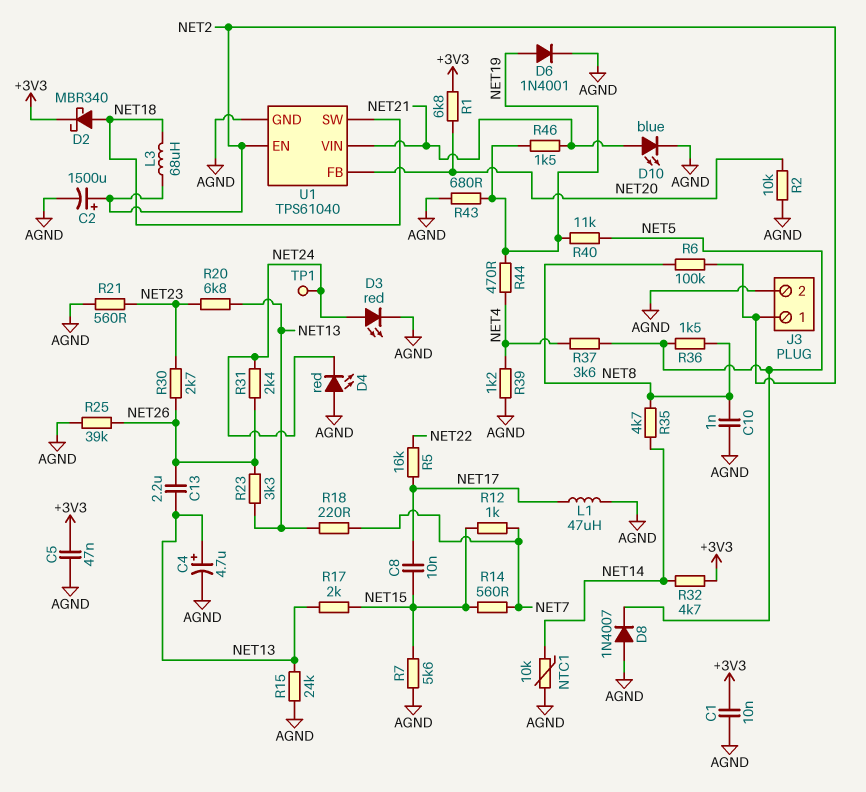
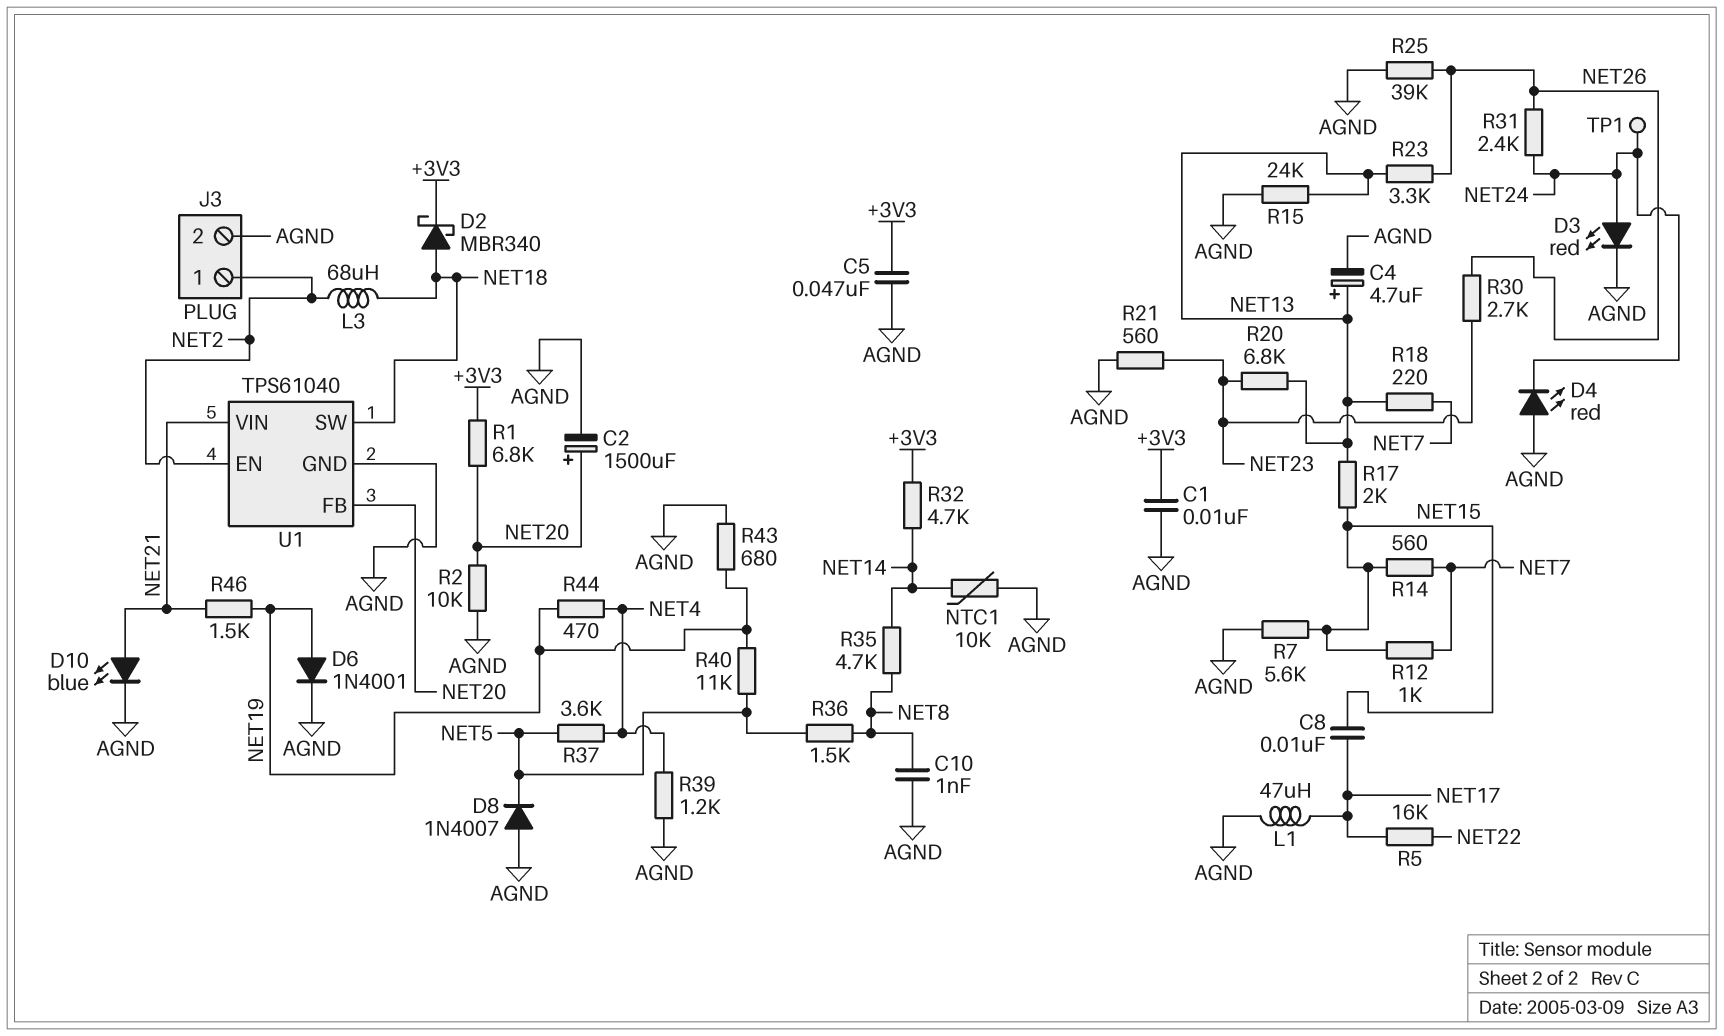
C2: 1500uF (plus NET2, minus AGND) -> 1500uF (plus NET20, minus AGND)
C13: 2.2uF (NET13, NET26) -> none
R6: 100k (NET2, NET8) -> none

